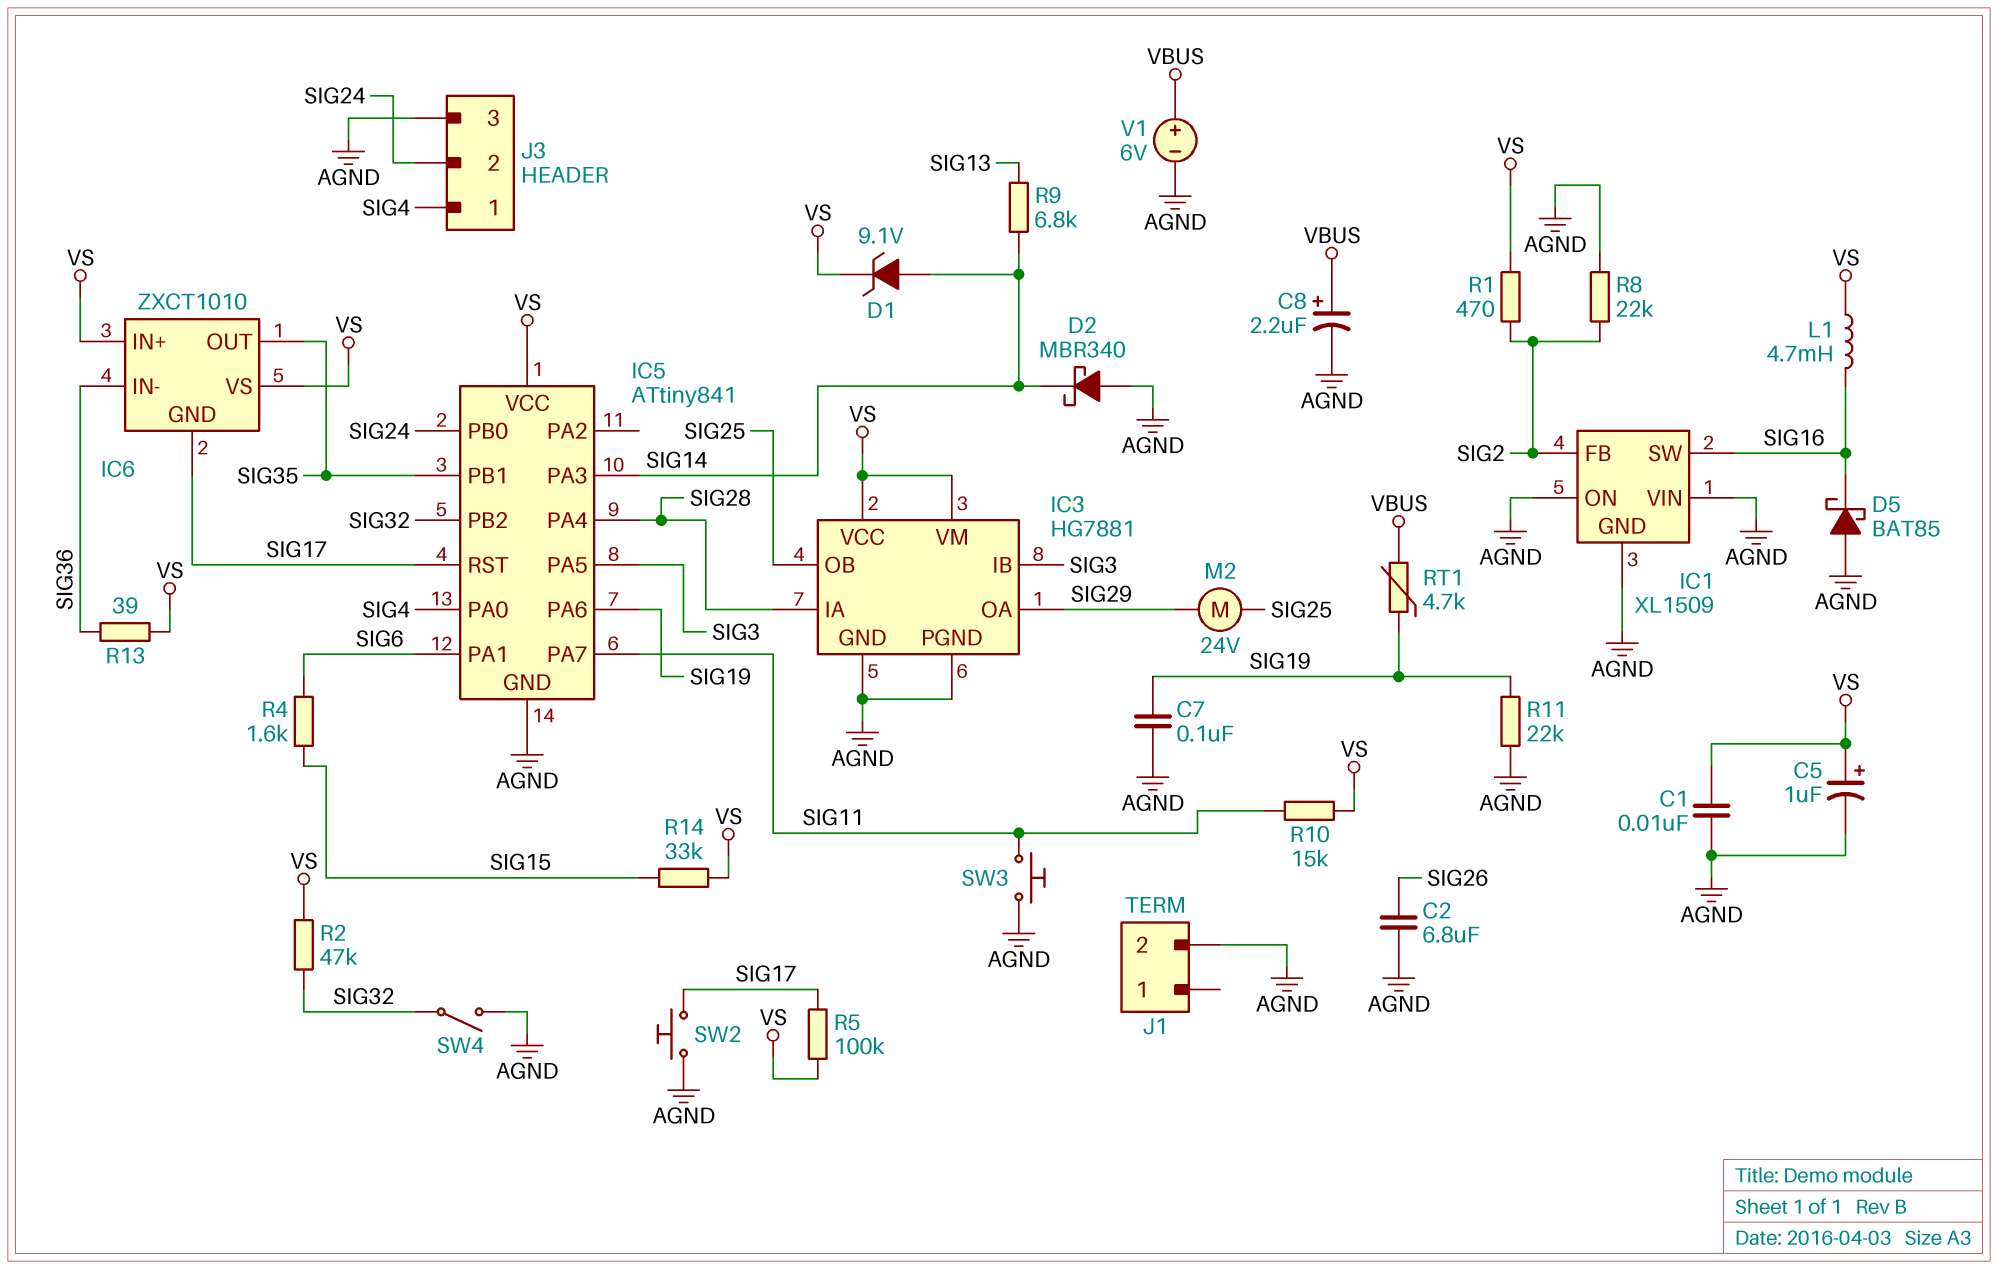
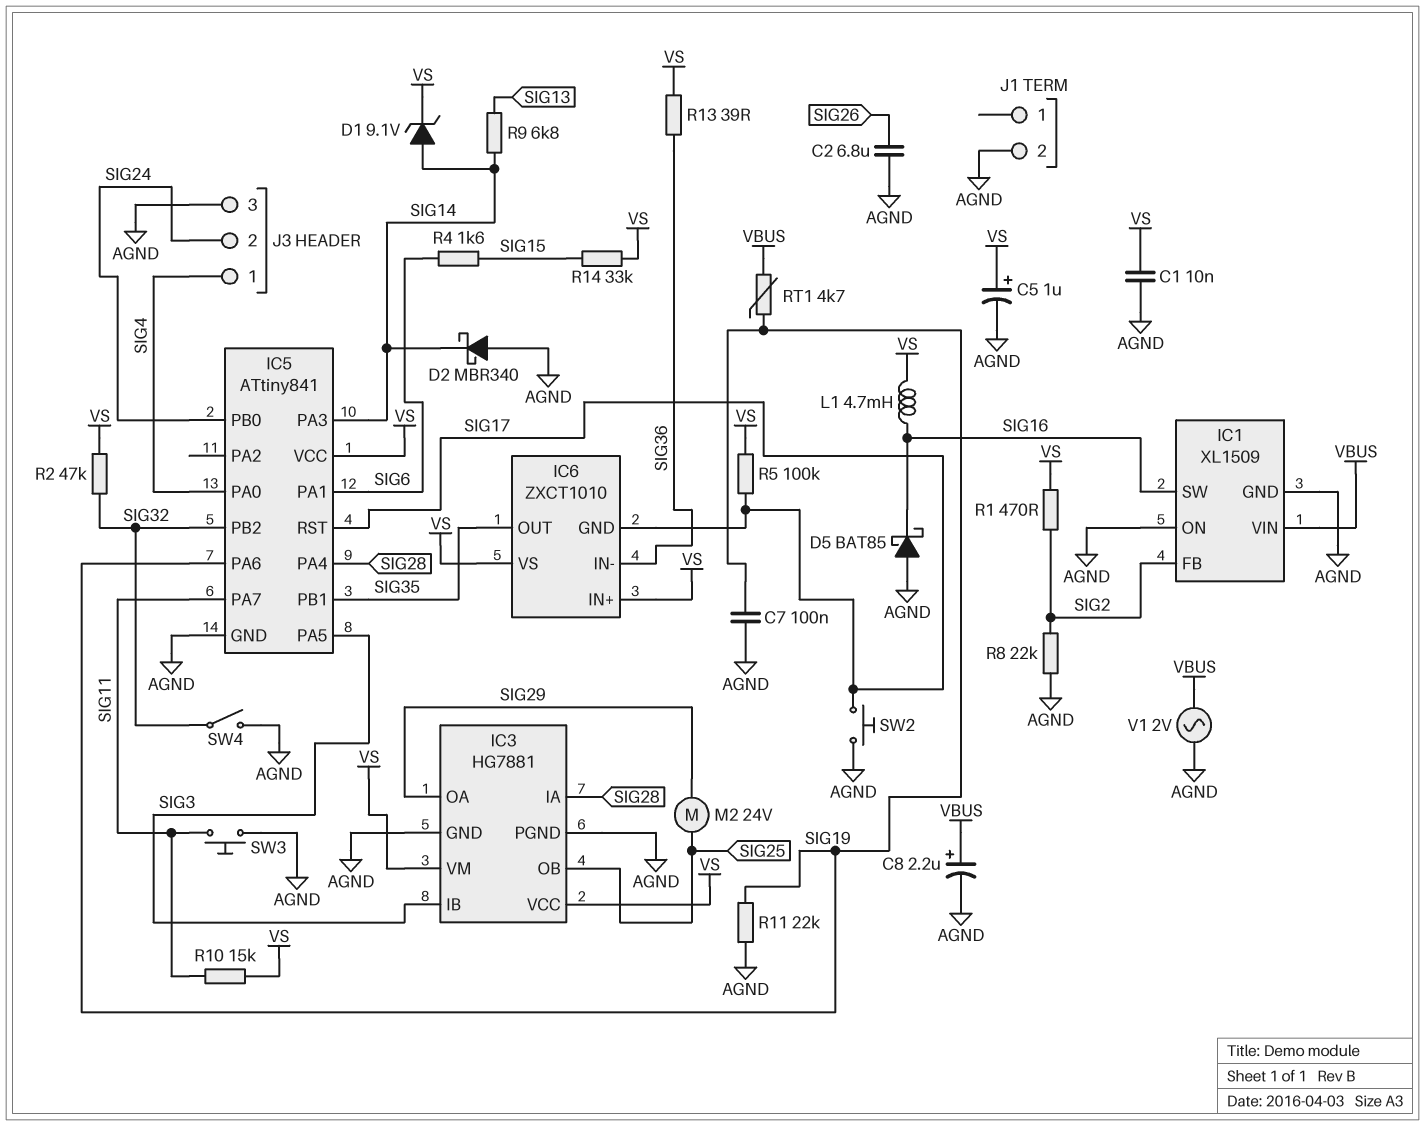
IC1 pin VIN: AGND -> VBUS
V1: 6V (plus VBUS, minus AGND) -> AC 2V (AGND, VBUS)

